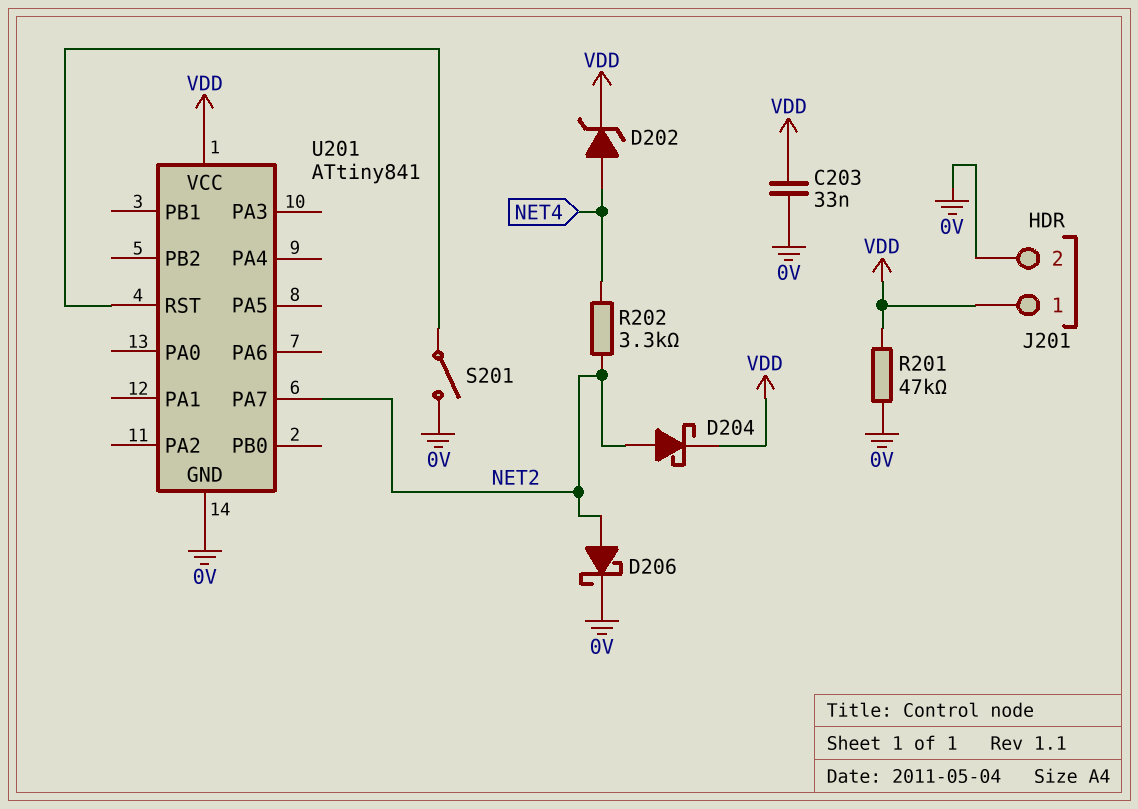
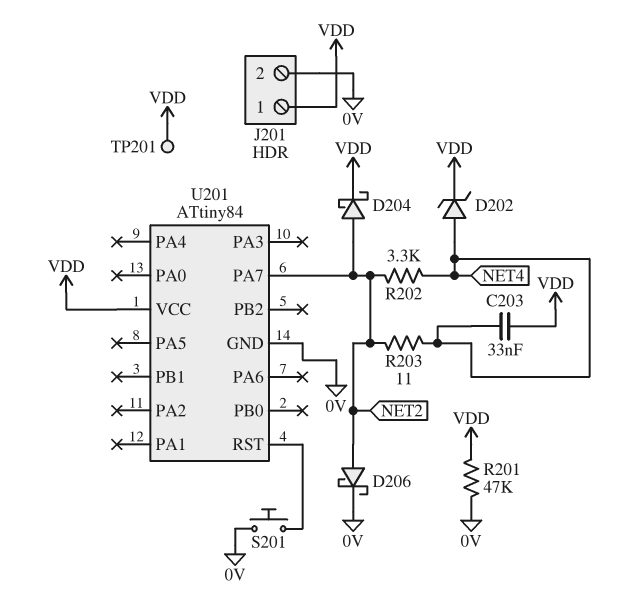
C203: 33nF (0V, VDD) -> 33nF (NET4, VDD)
R203: none -> 11 (NET2, NET4)
S201: switch (0V, U201/RST) -> button (0V, U201/RST)
TP201: none -> test point (VDD)
U201: ATtiny841 -> ATtiny84

